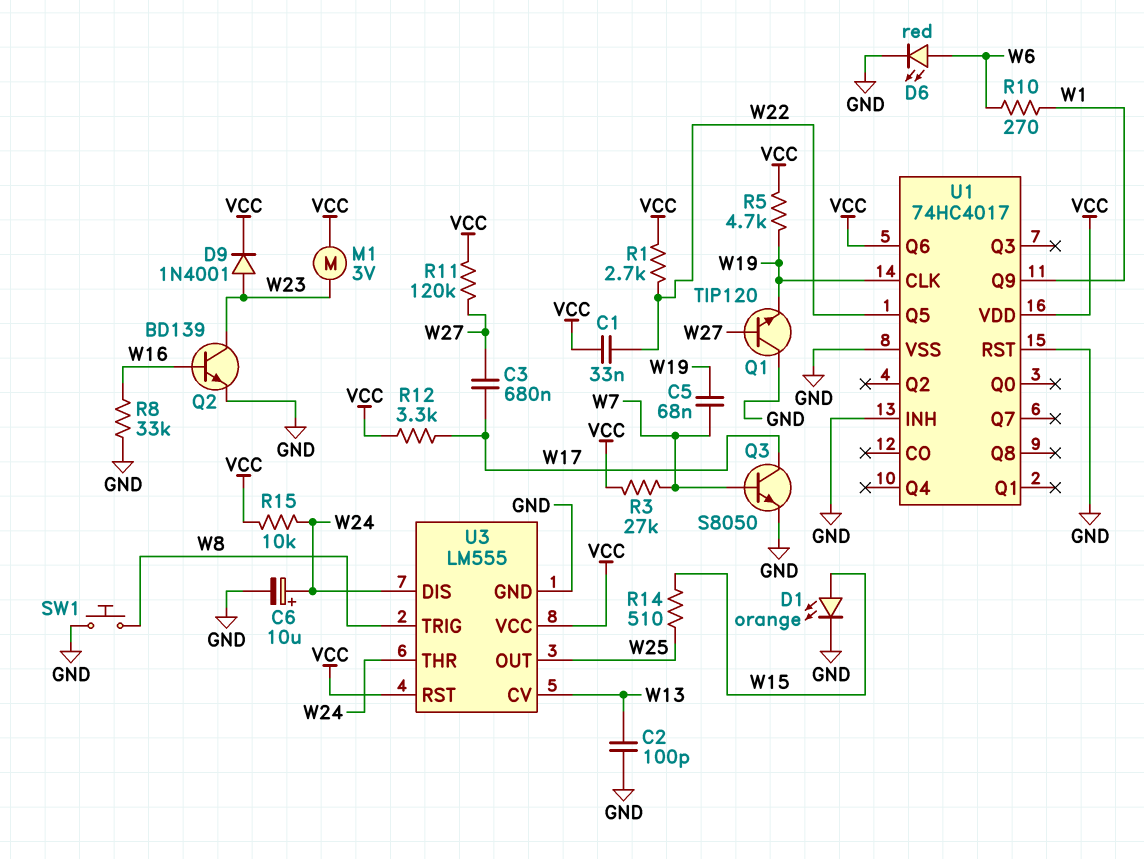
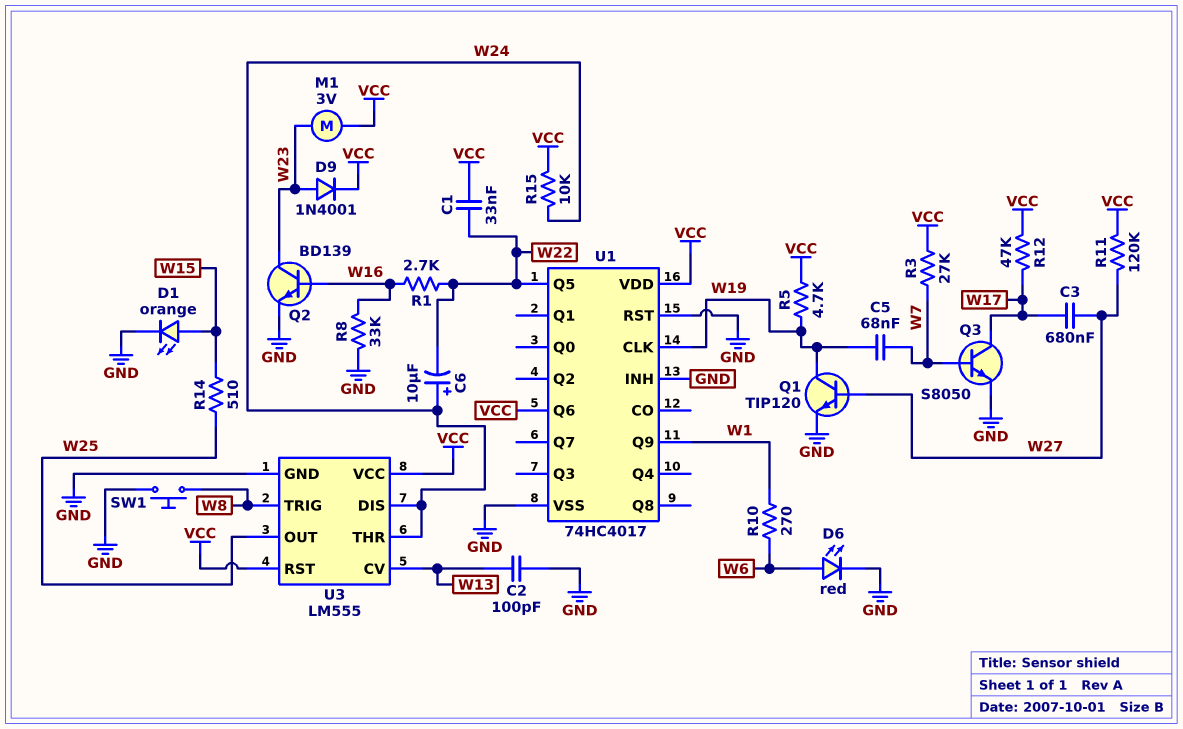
C6: 10uF (plus W24, minus GND) -> 10uF (plus W24, minus W22)
Q1: NPN TIP120 (B W27, C GND, E W19) -> NPN TIP120 (B W27, C W19, E GND)
R1: 2.7k (VCC, W22) -> 2.7k (W16, W22)
R12: 3.3k (VCC, W17) -> 47k (VCC, W17)

